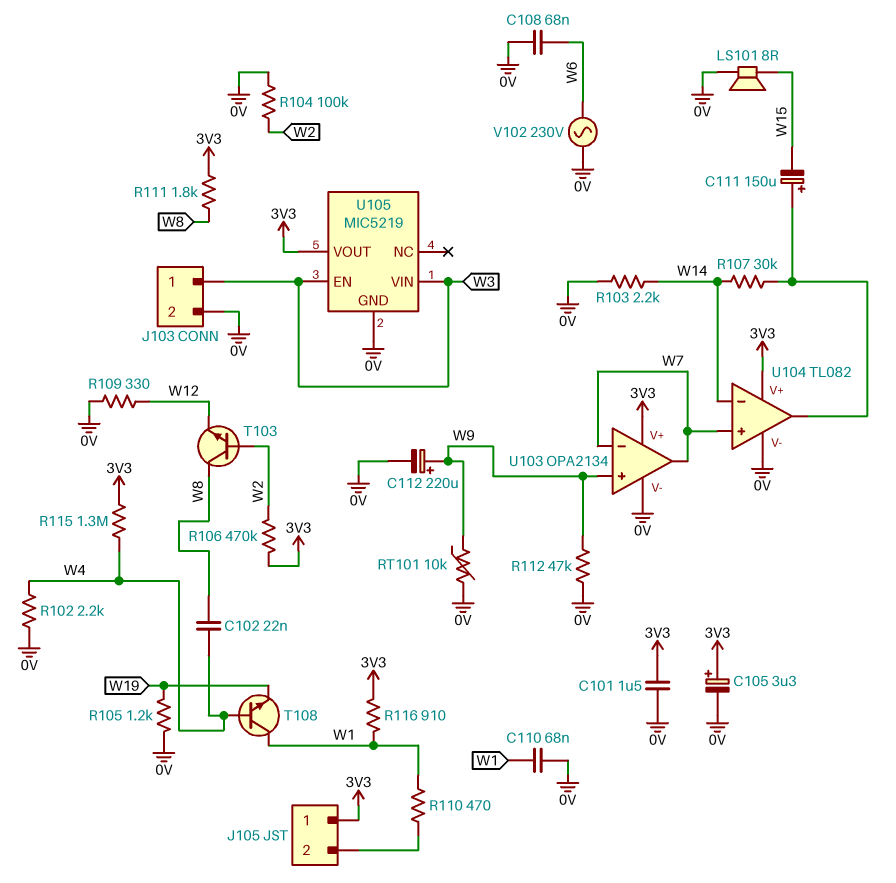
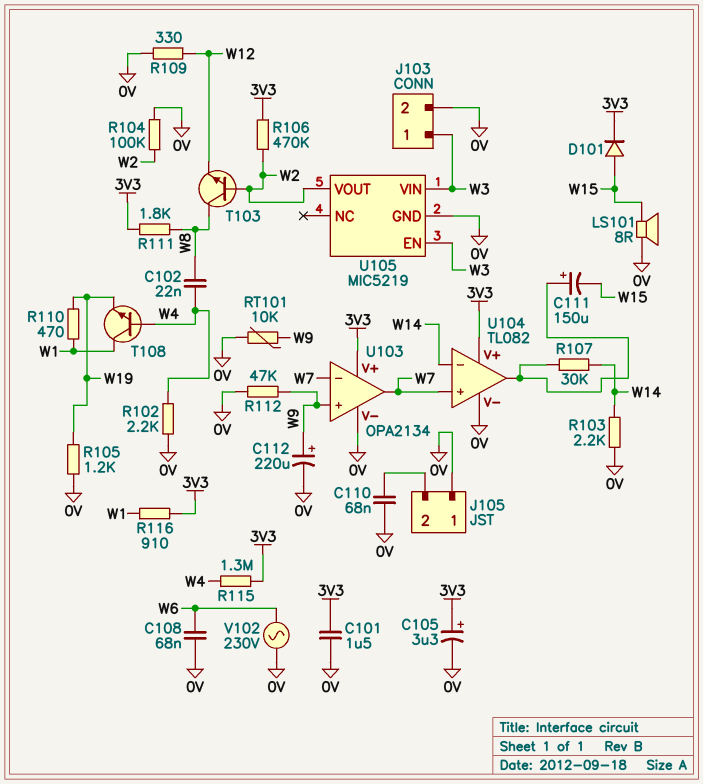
C110: 68nF (0V, W1) -> 68nF (0V, J105/2)
D101: none -> diode (A W15, K 3V3)
J105 pin 1: 3V3 -> 0V
R110: 470 (J105/2, W1) -> 470 (W1, W19)
U105 pin VOUT: 3V3 -> W2

